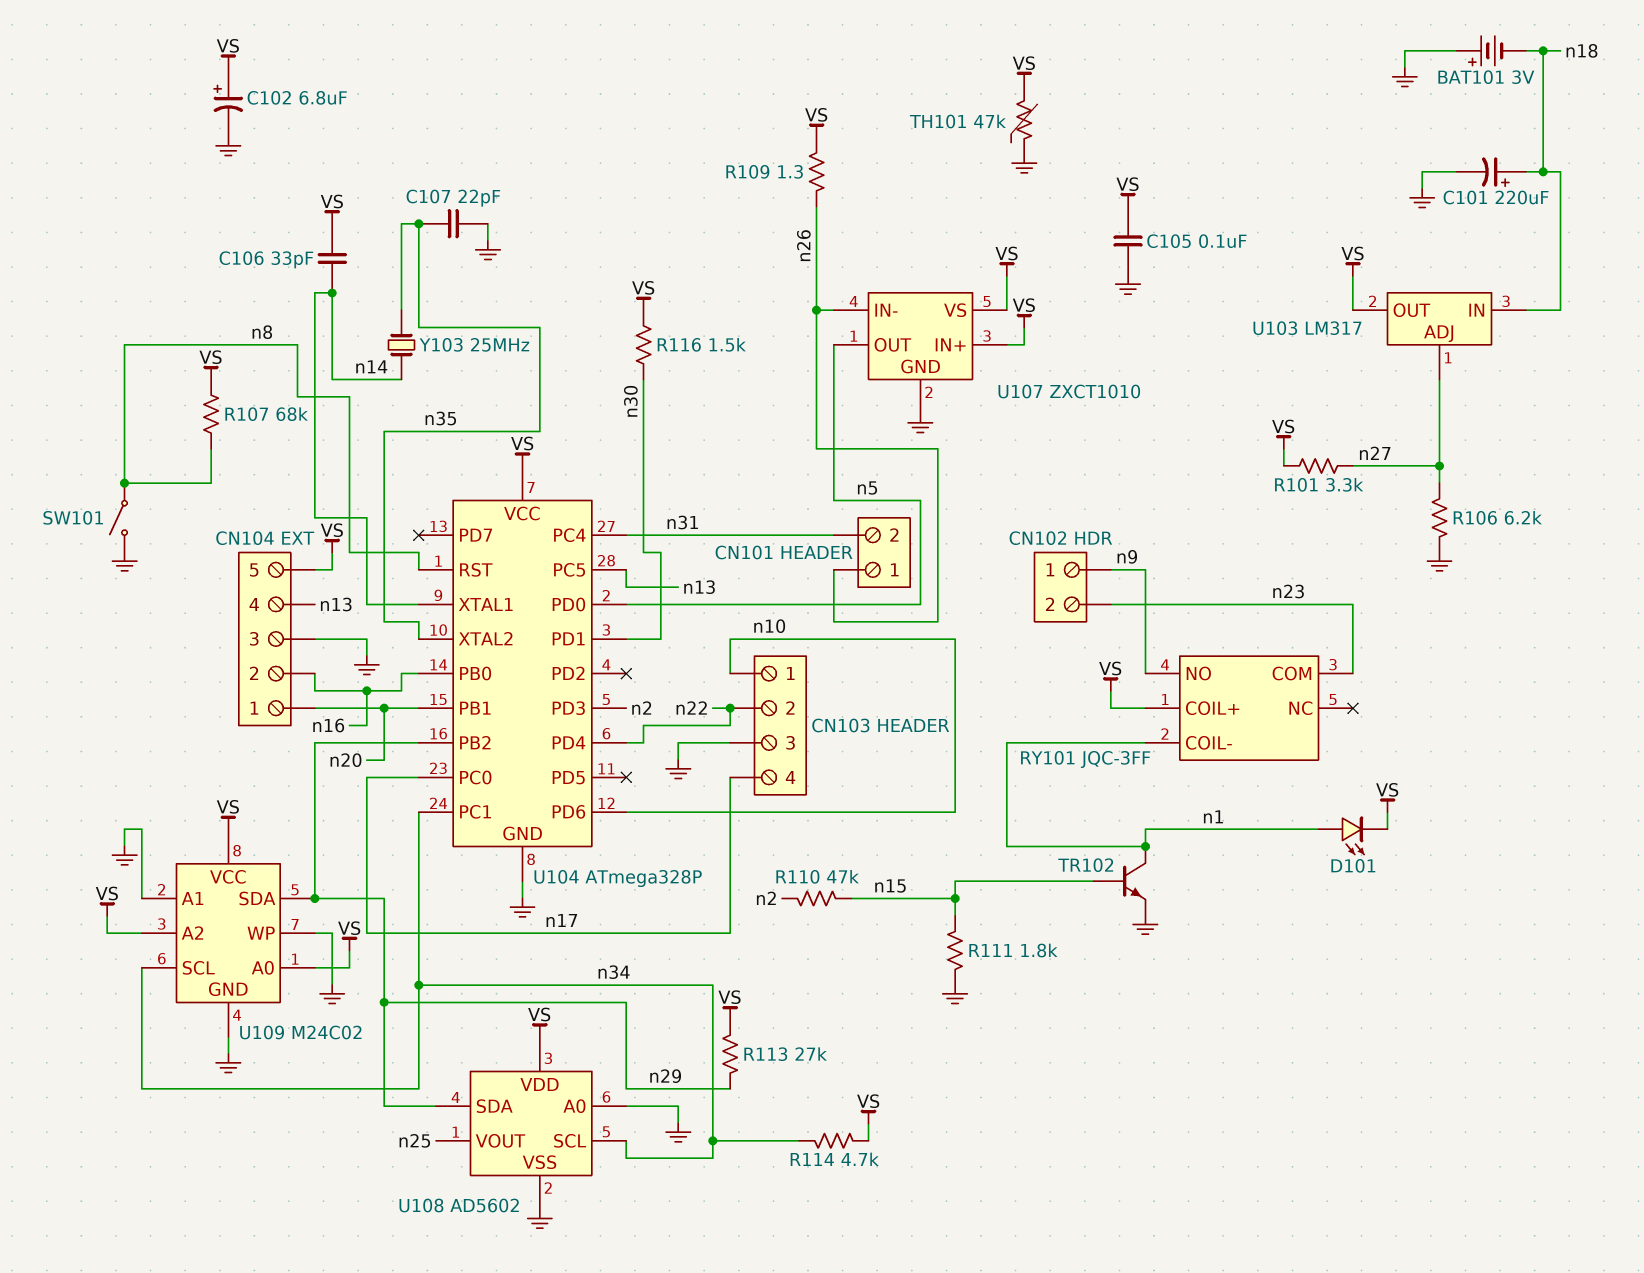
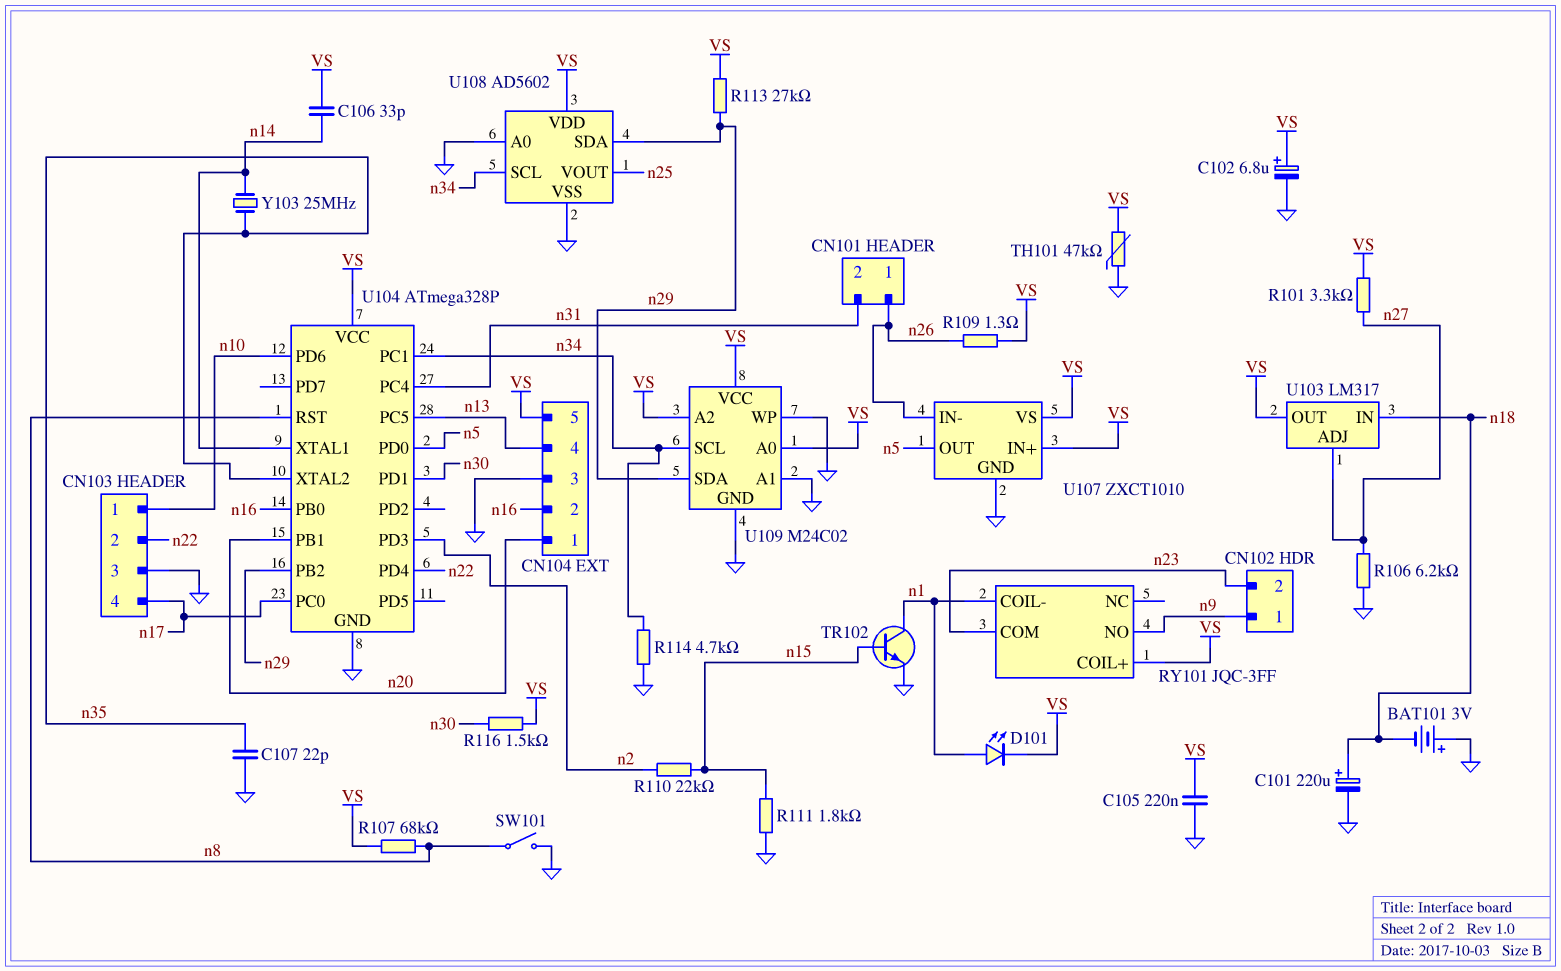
C105: 100nF (GND, VS) -> 220nF (GND, VS)
R110: 47k (n2, n15) -> 22k (n2, n15)
R114: 4.7k (VS, n34) -> 4.7k (GND, n34)

